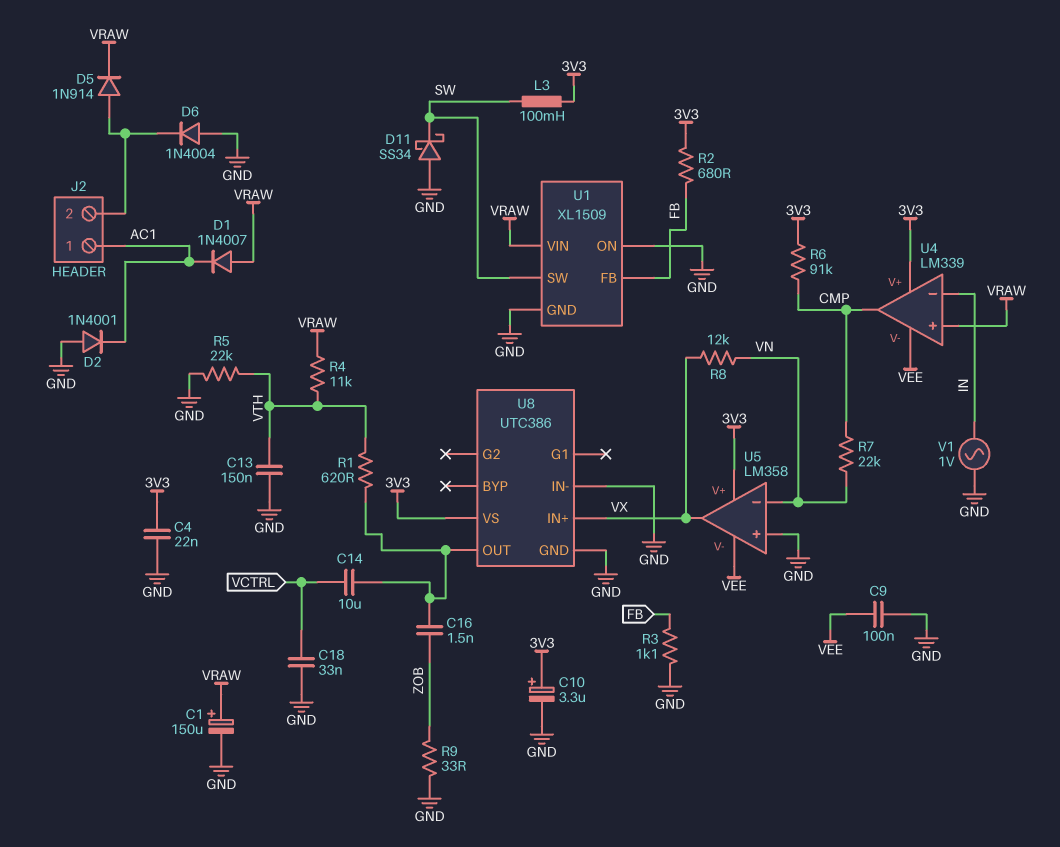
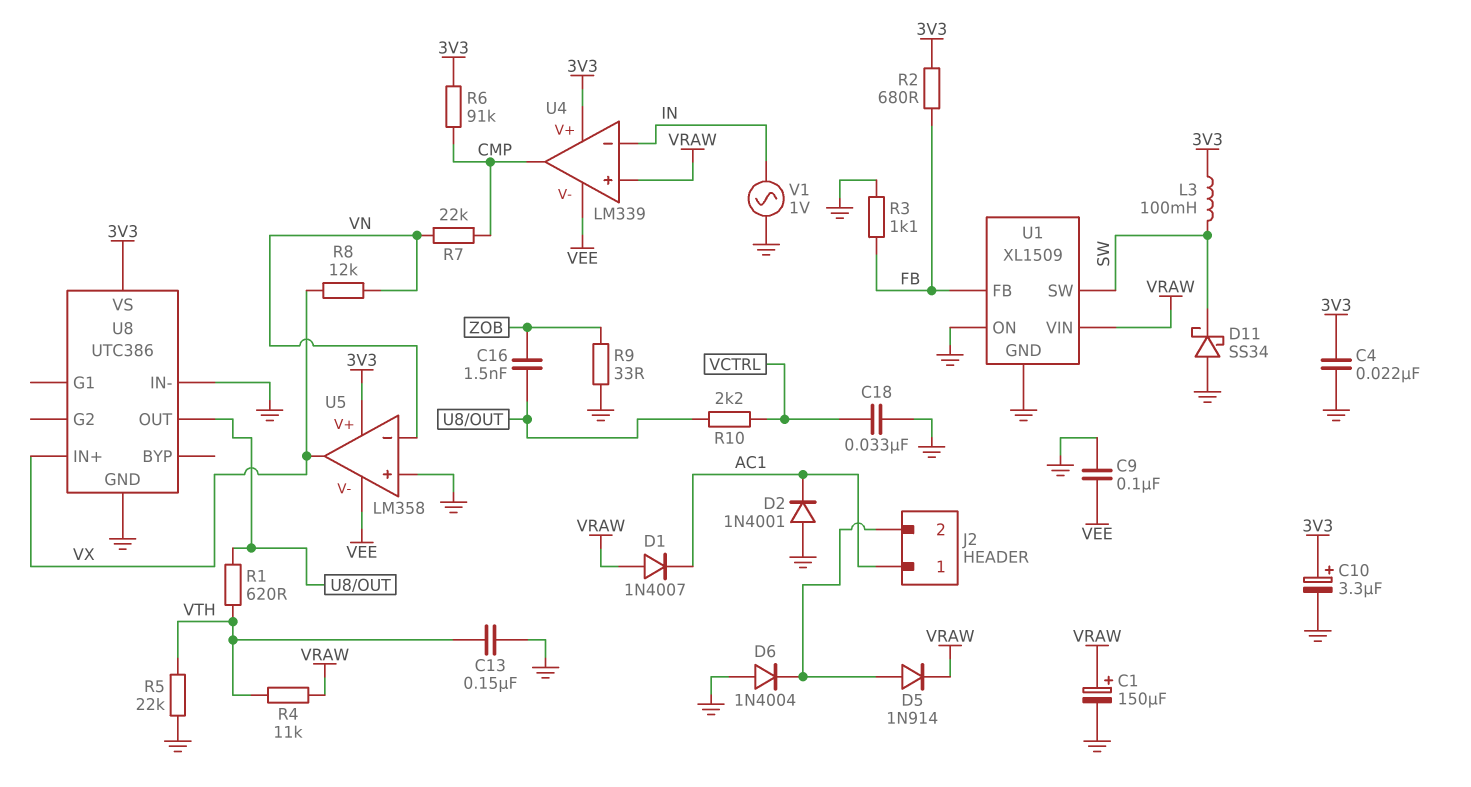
C14: 10uF (U8/OUT, VCTRL) -> none
R10: none -> 2.2k (U8/OUT, VCTRL)

